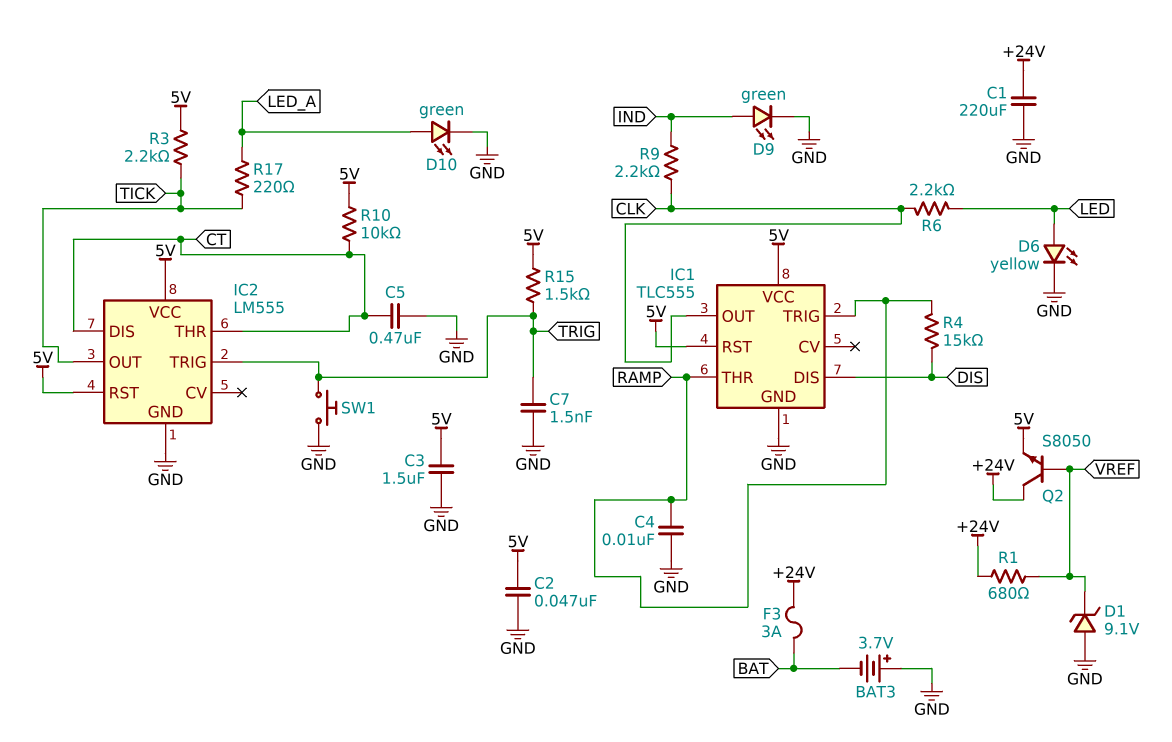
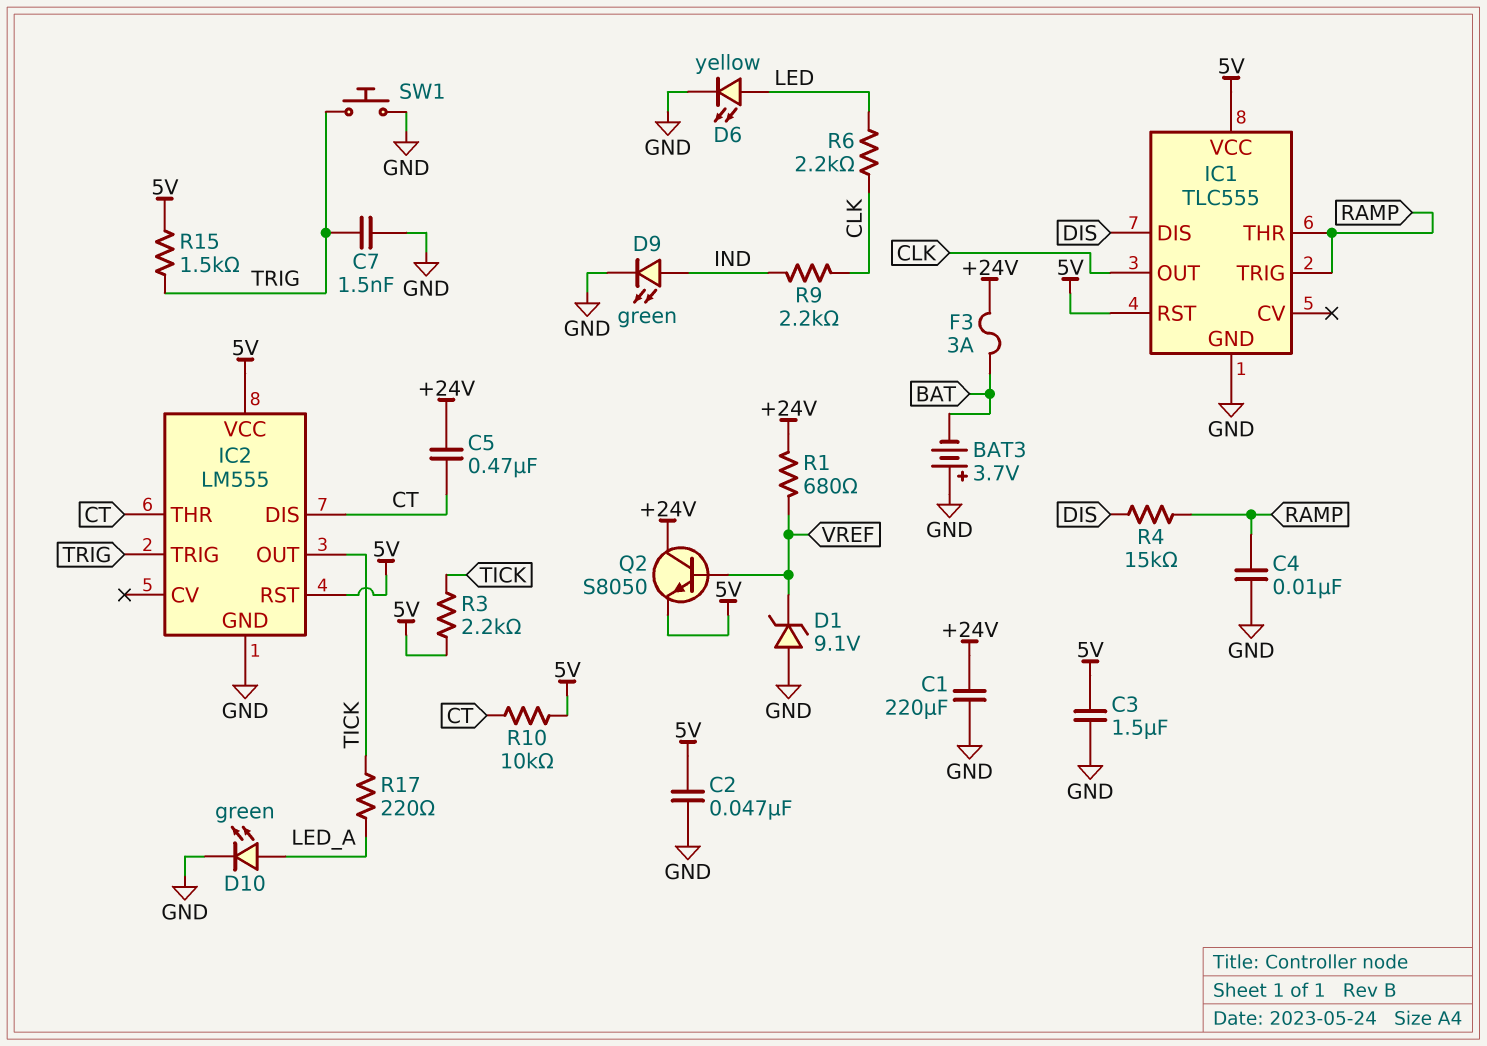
C5: 470nF (CT, GND) -> 470nF (+24V, CT)

